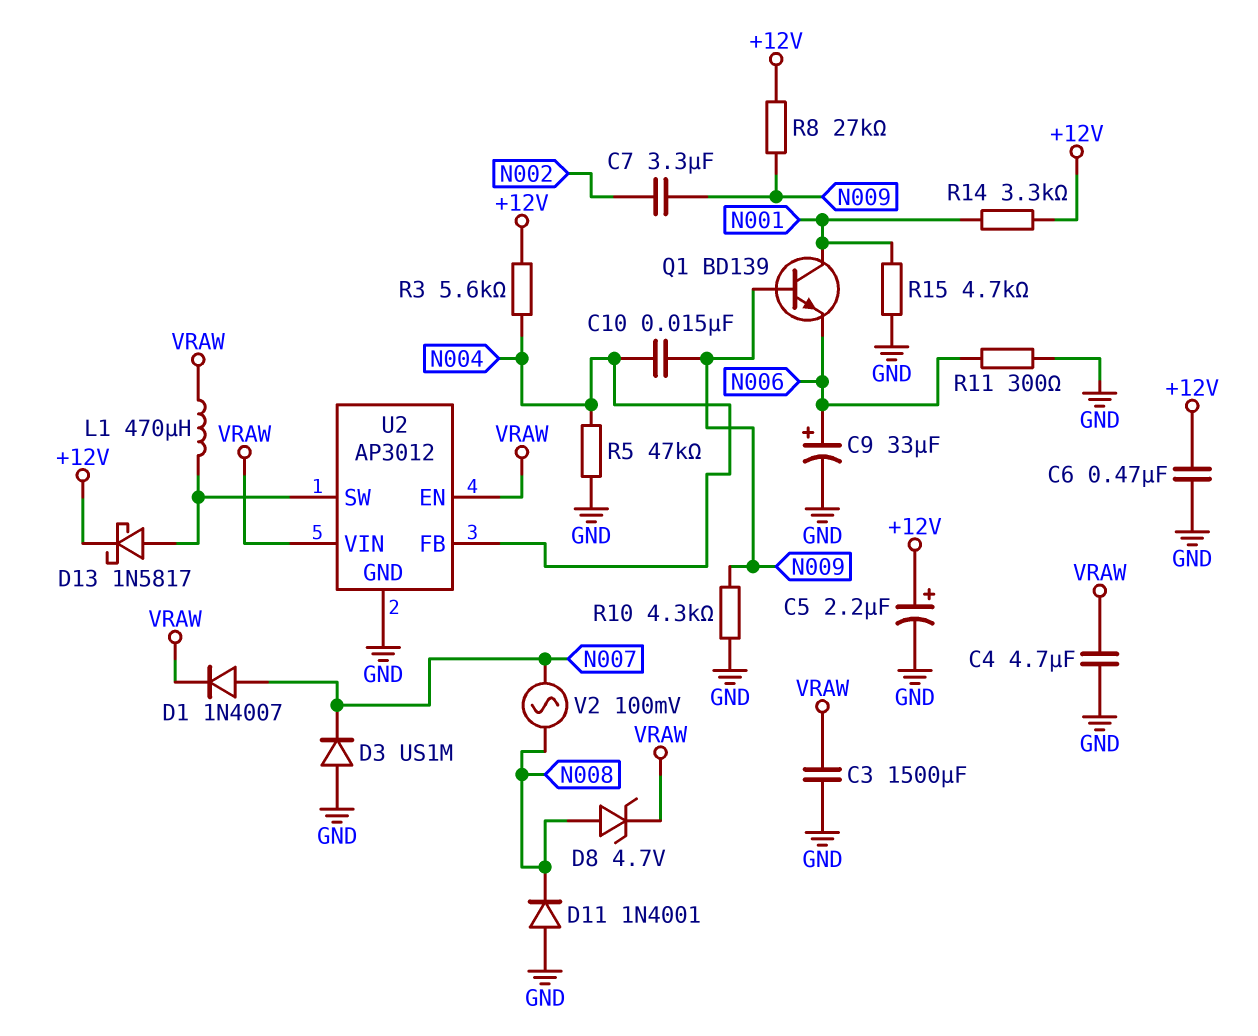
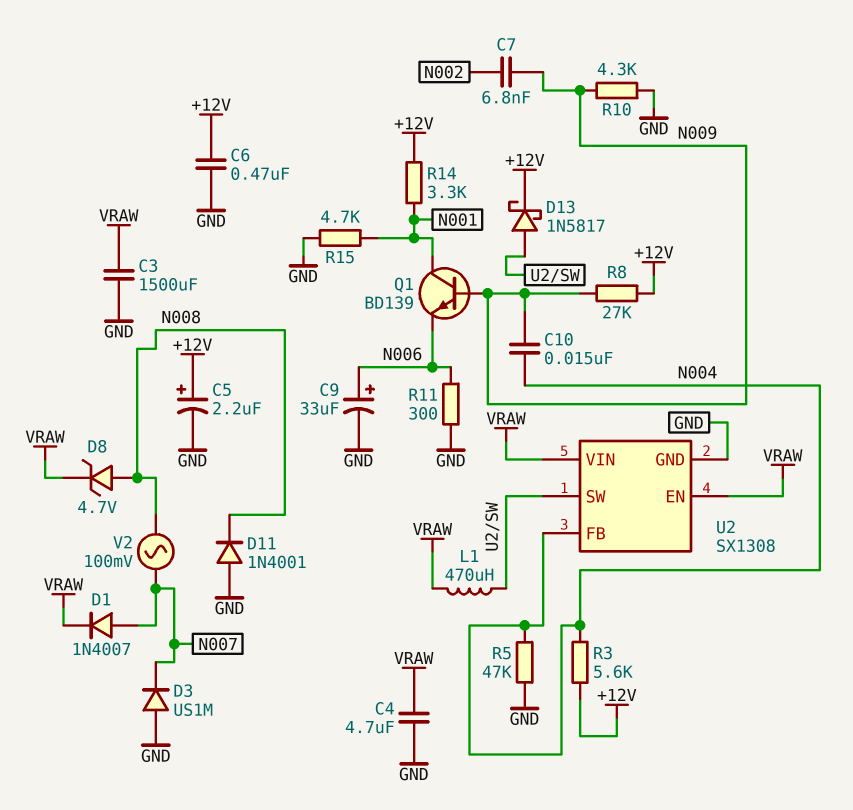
C7: 3.3uF (N002, N009) -> 6.8nF (N002, N009)
U2: AP3012 -> SX1308

